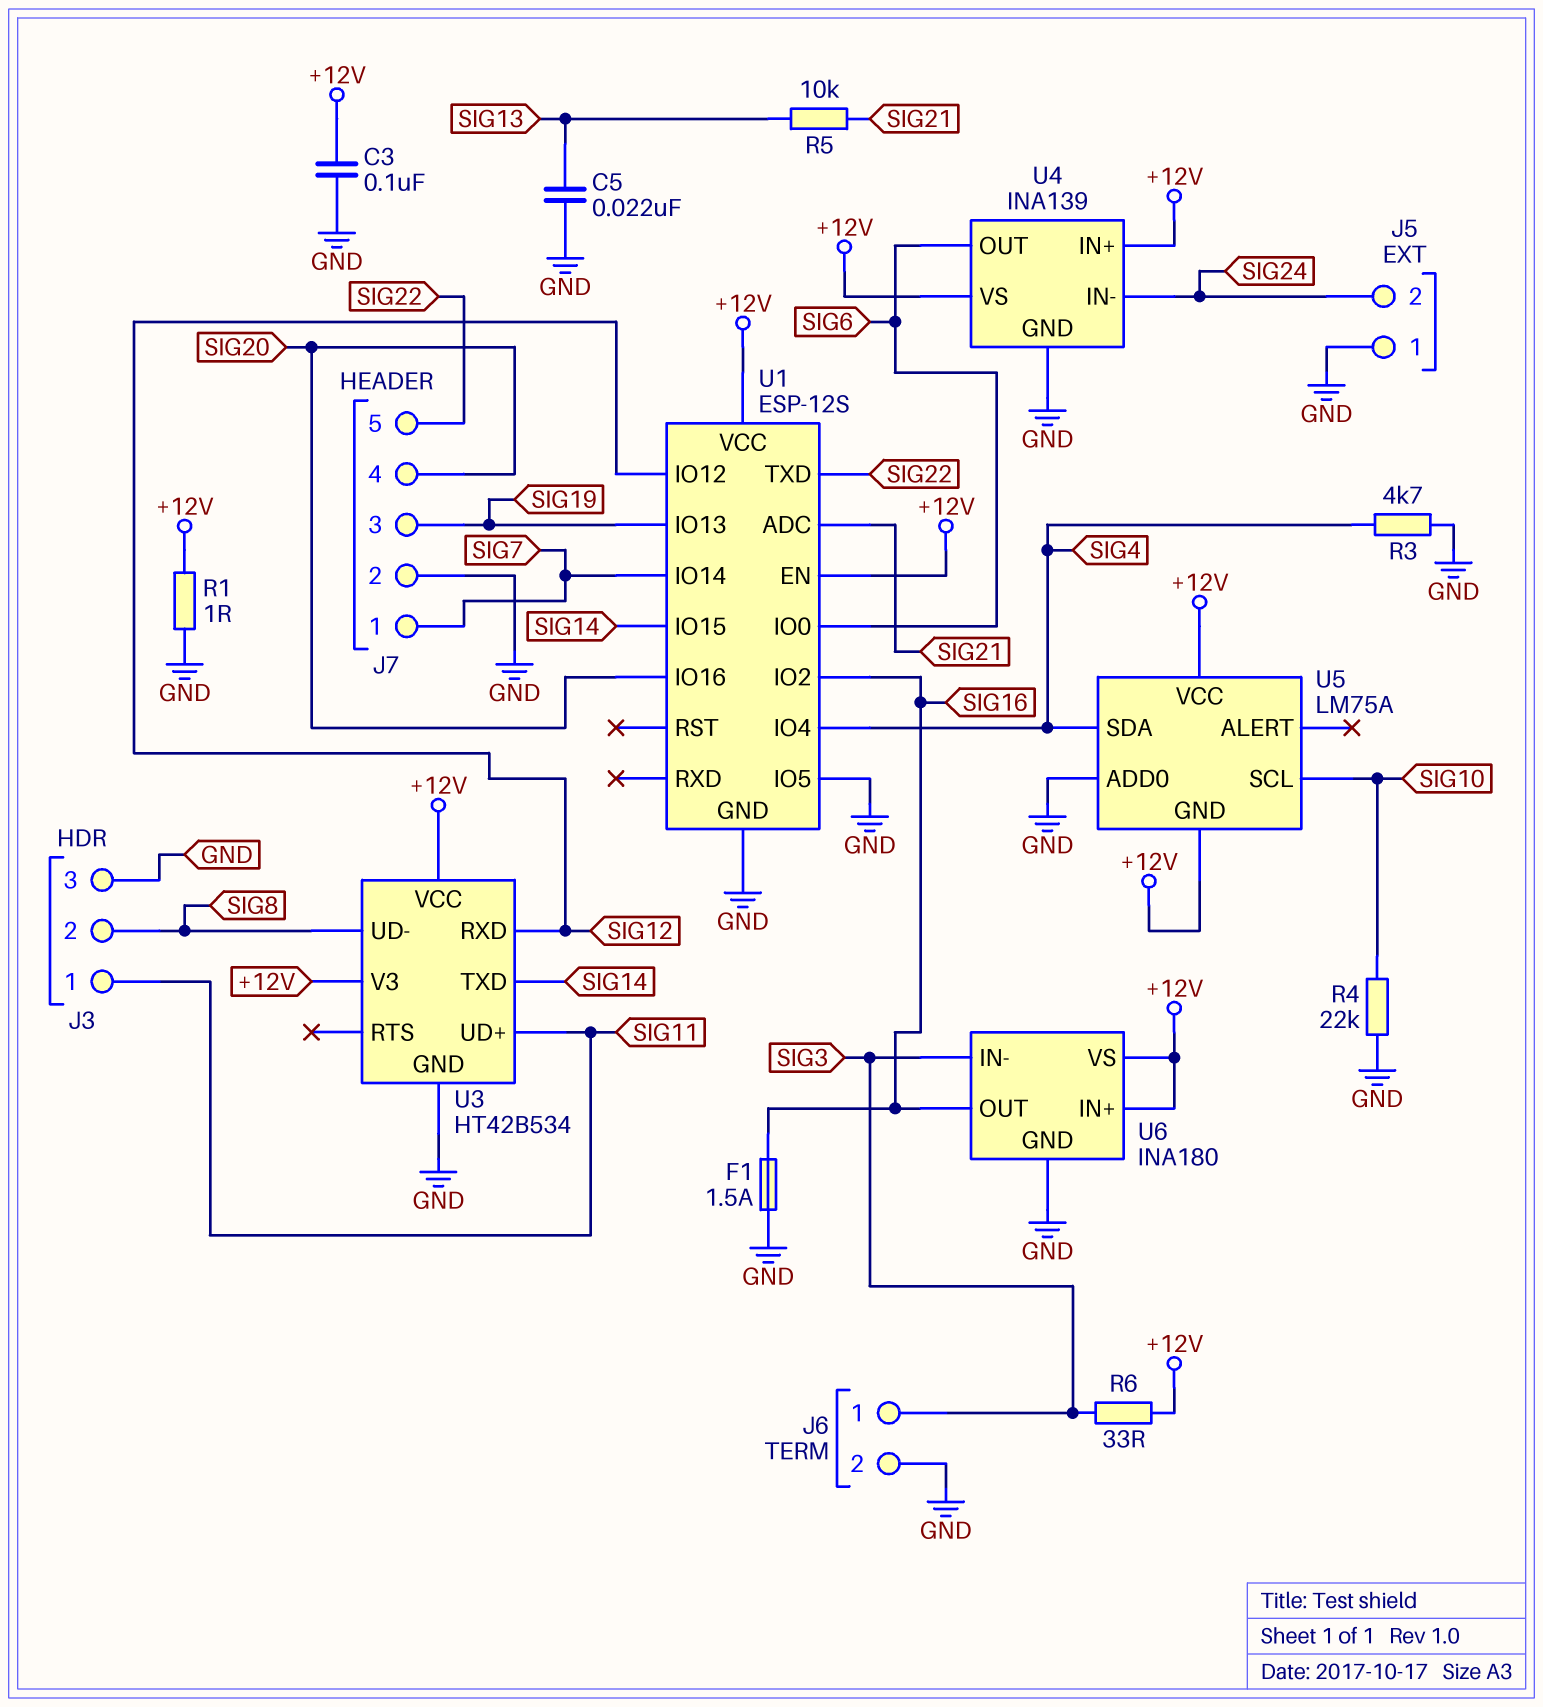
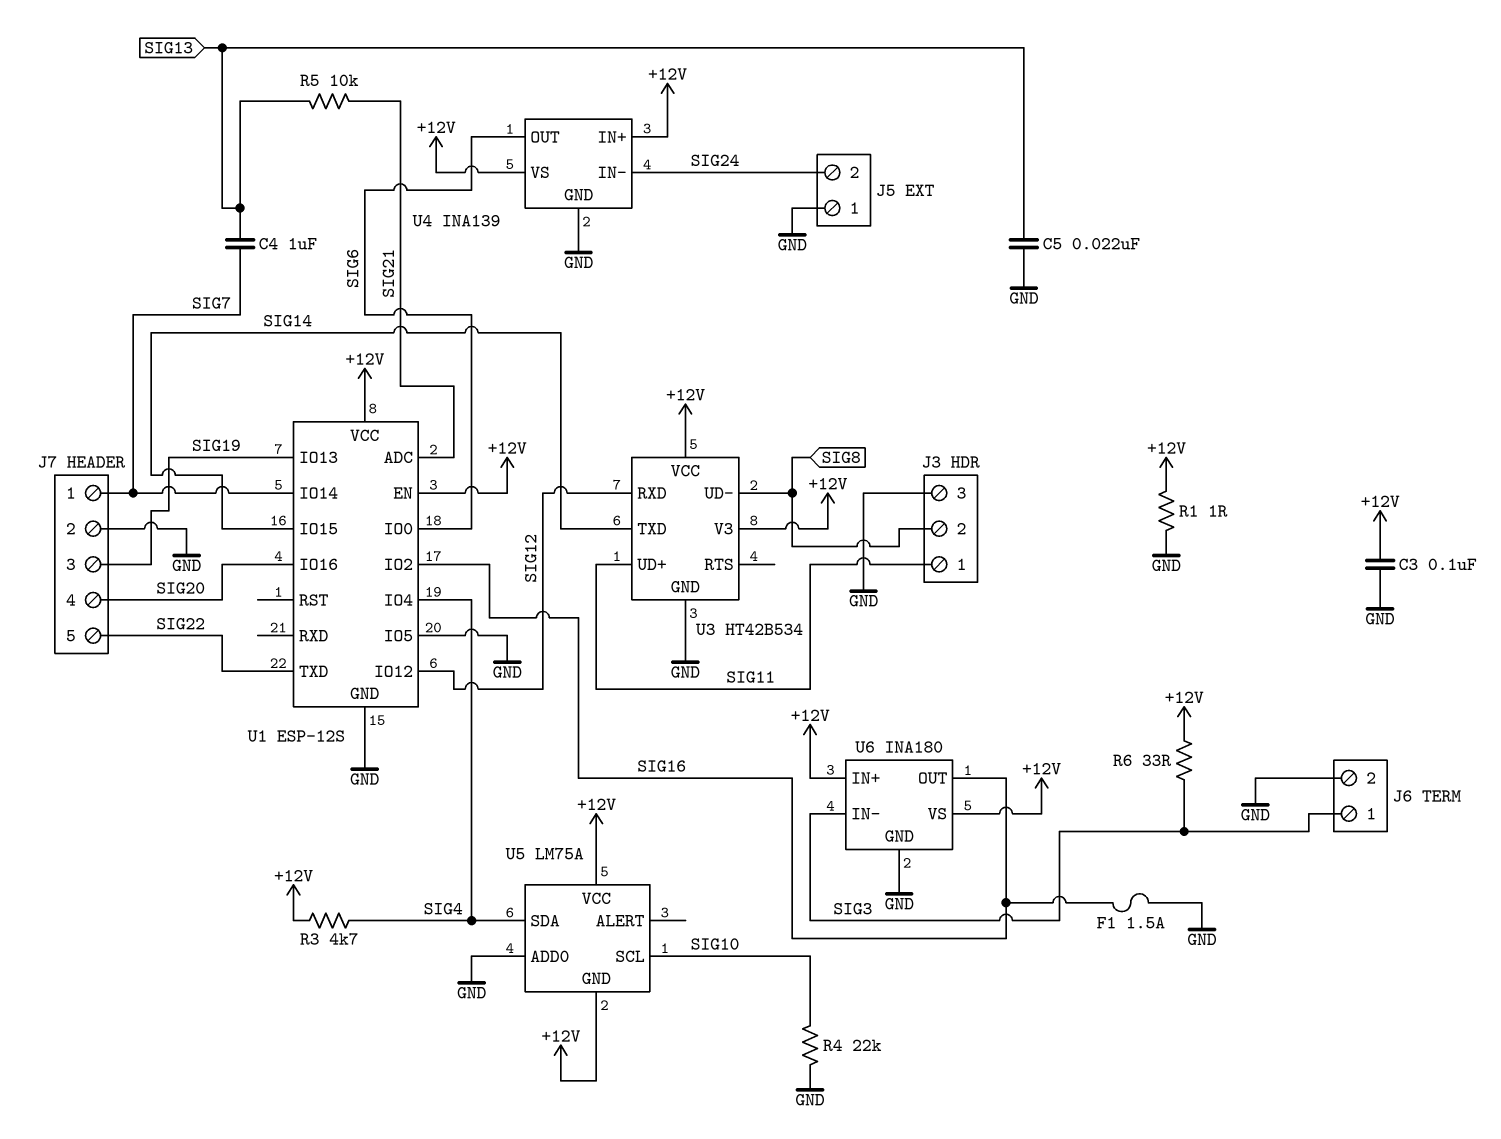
C4: none -> 1uF (SIG7, SIG13)
R3: 4.7k (GND, SIG4) -> 4.7k (+12V, SIG4)

